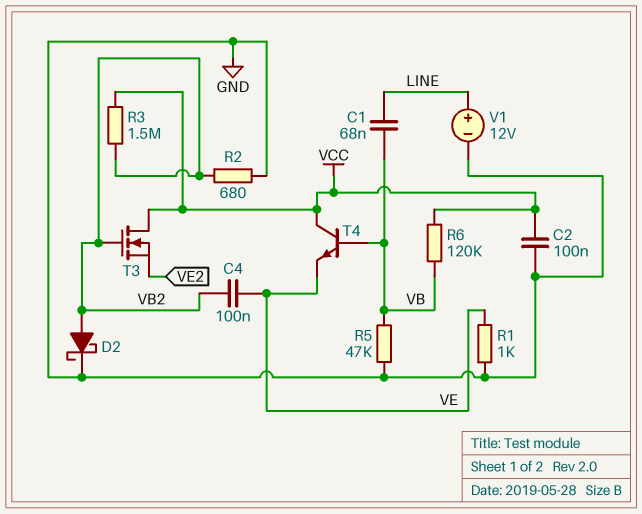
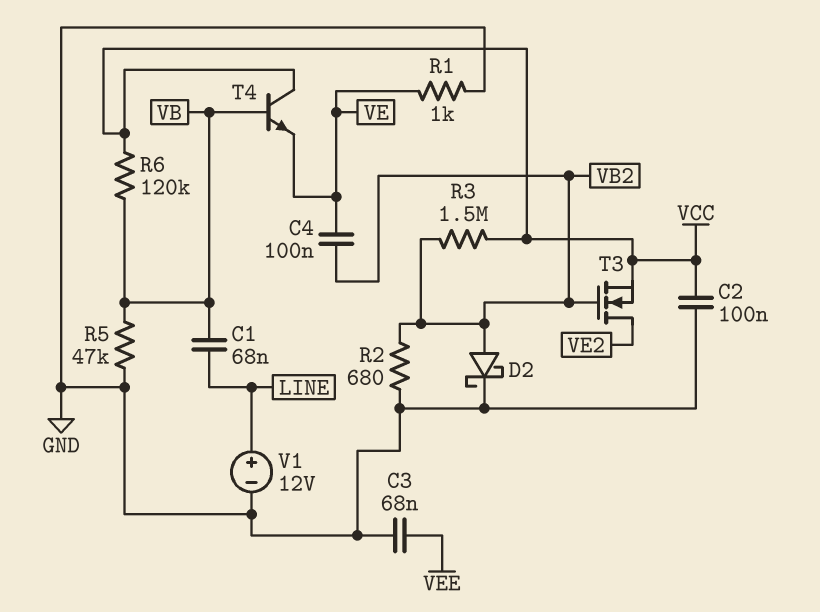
C3: none -> 68nF (GND, VEE)
T3: NMOS (G VB2, D VCC, S VE2) -> NMOS (G VB2, D VE2, S VCC)

